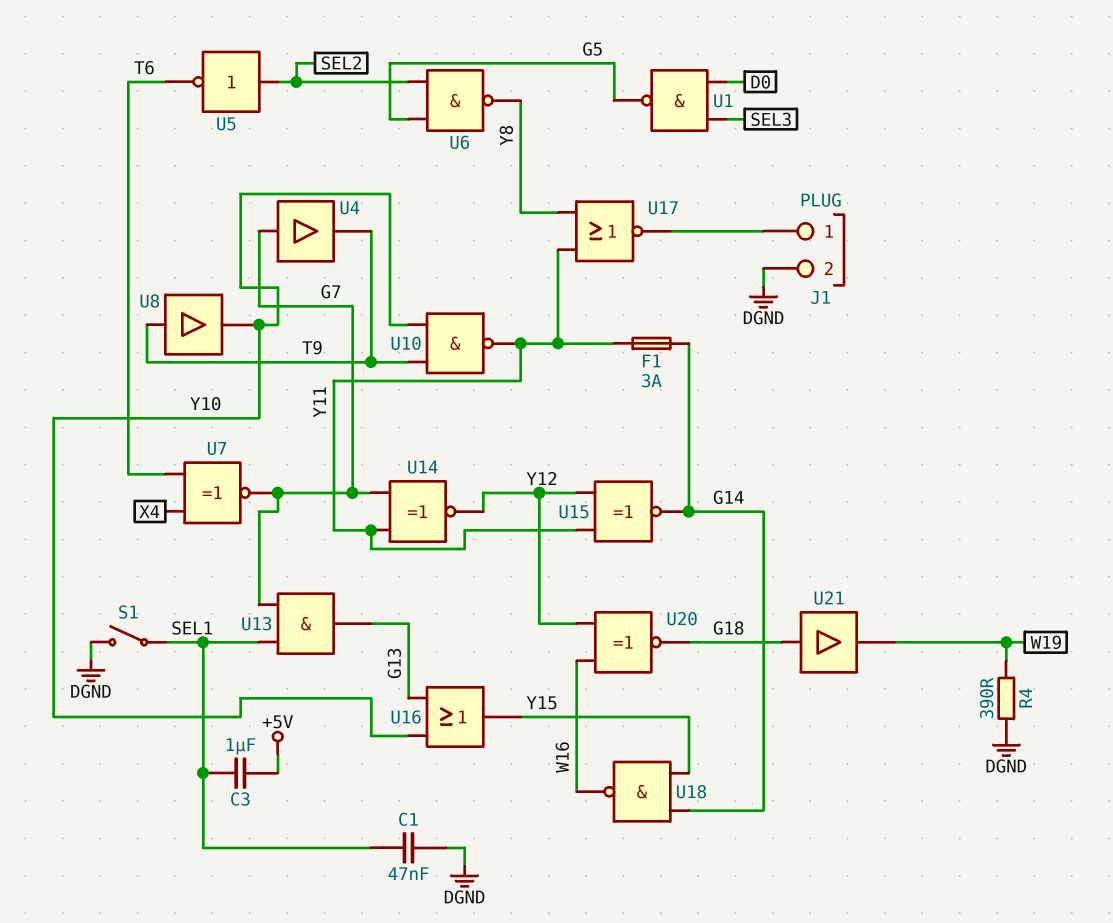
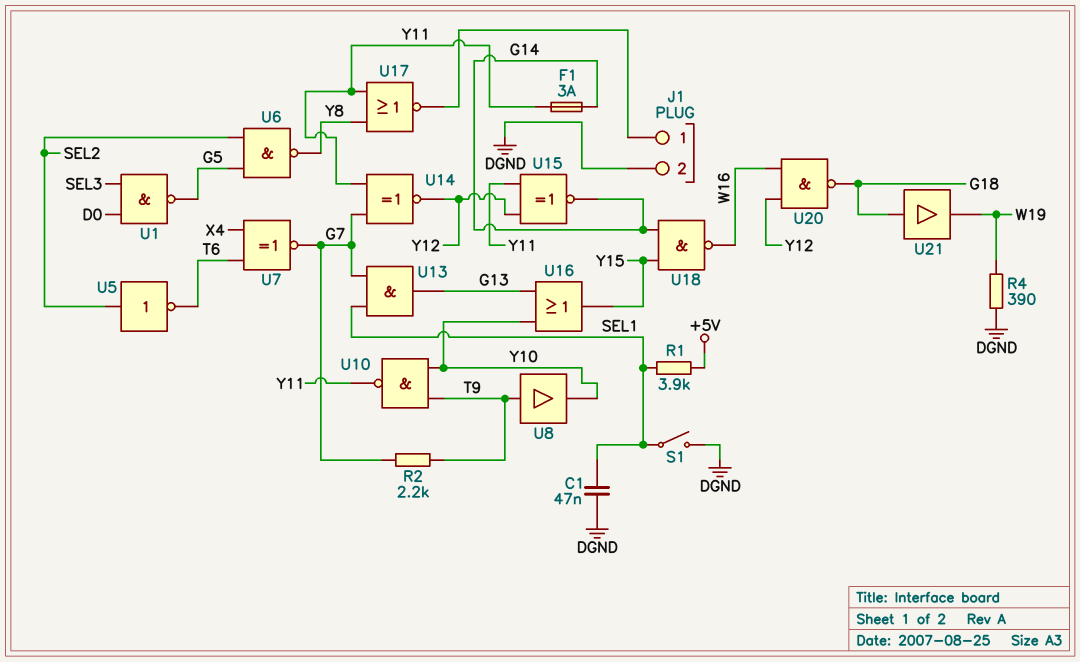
C3: 1uF (+5V, SEL1) -> none
R1: none -> 3.9k (+5V, SEL1)
R2: none -> 2.2k (G7, T9)
U4: buffer (in G7, out T9) -> none
U20: XNOR (in W16, in Y12, out G18) -> NAND (in W16, in Y12, out G18)

